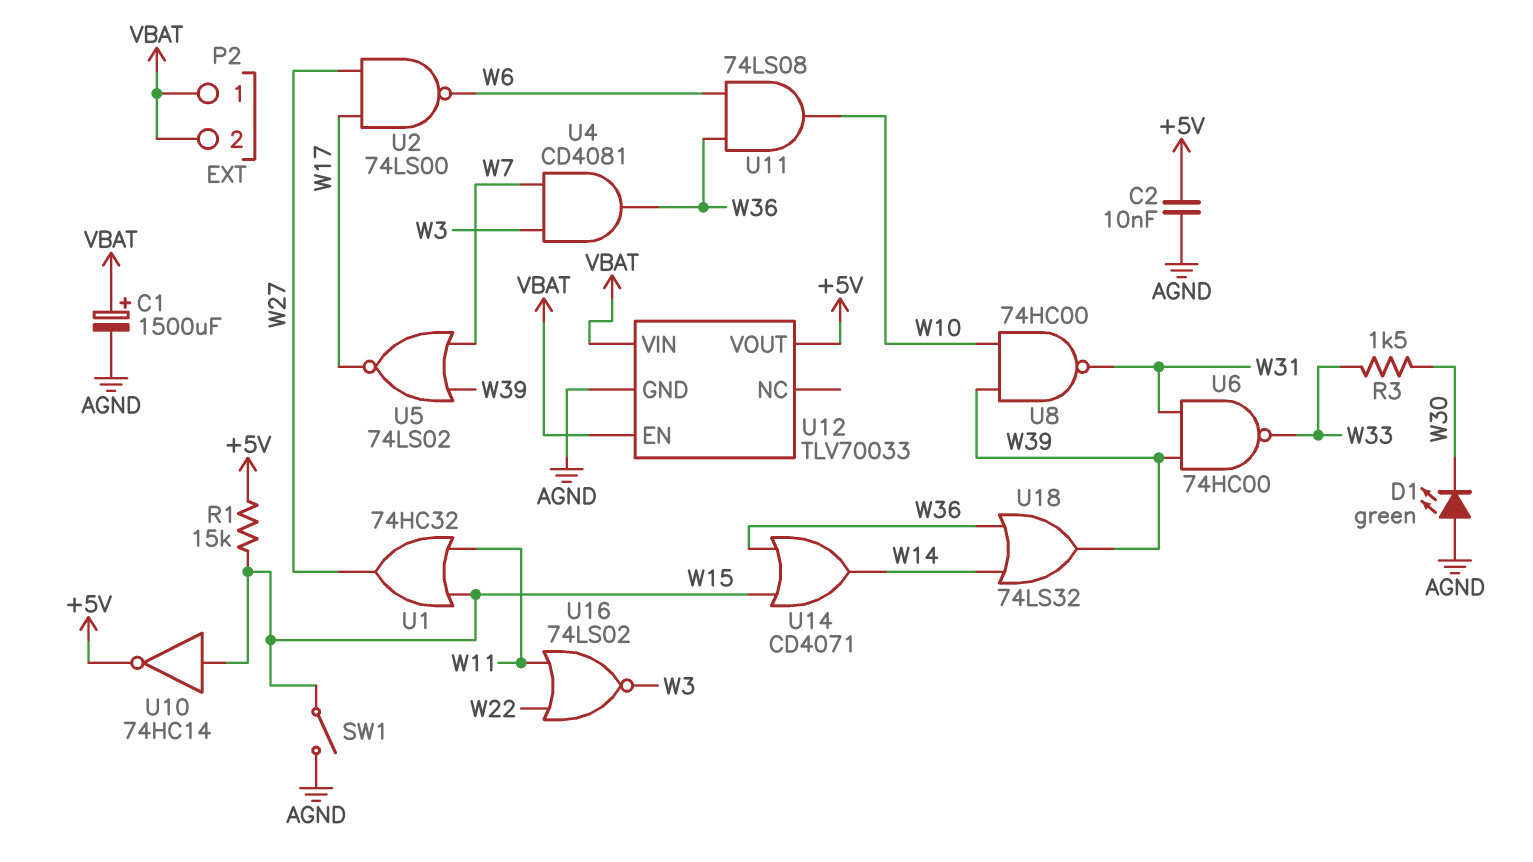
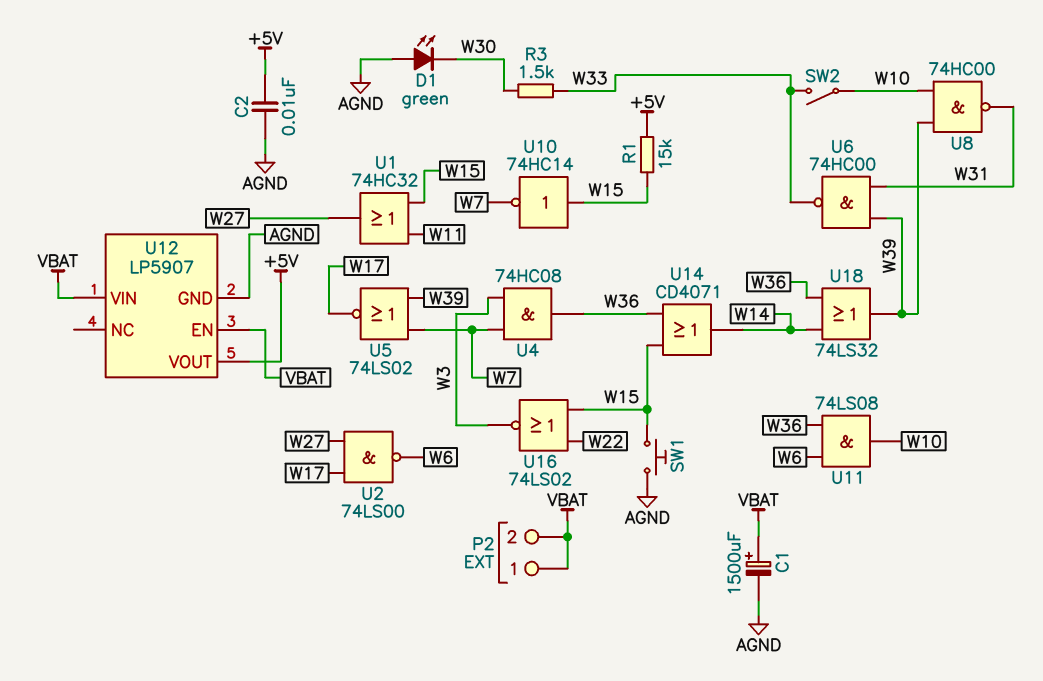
SW1: switch (AGND, W15) -> button (AGND, W15)
SW2: none -> switch (W10, W33)
U4: AND CD4081 (in W3, in W7, out W36) -> AND 74HC08 (in W3, in W7, out W36)
U10: NOT 74HC14 (in W15, out +5V) -> NOT 74HC14 (in W15, out W7)
U12: TLV70033 -> LP5907
U16: NOR 74LS02 (in W11, in W22, out W3) -> NOR 74LS02 (in W15, in W22, out W3)

